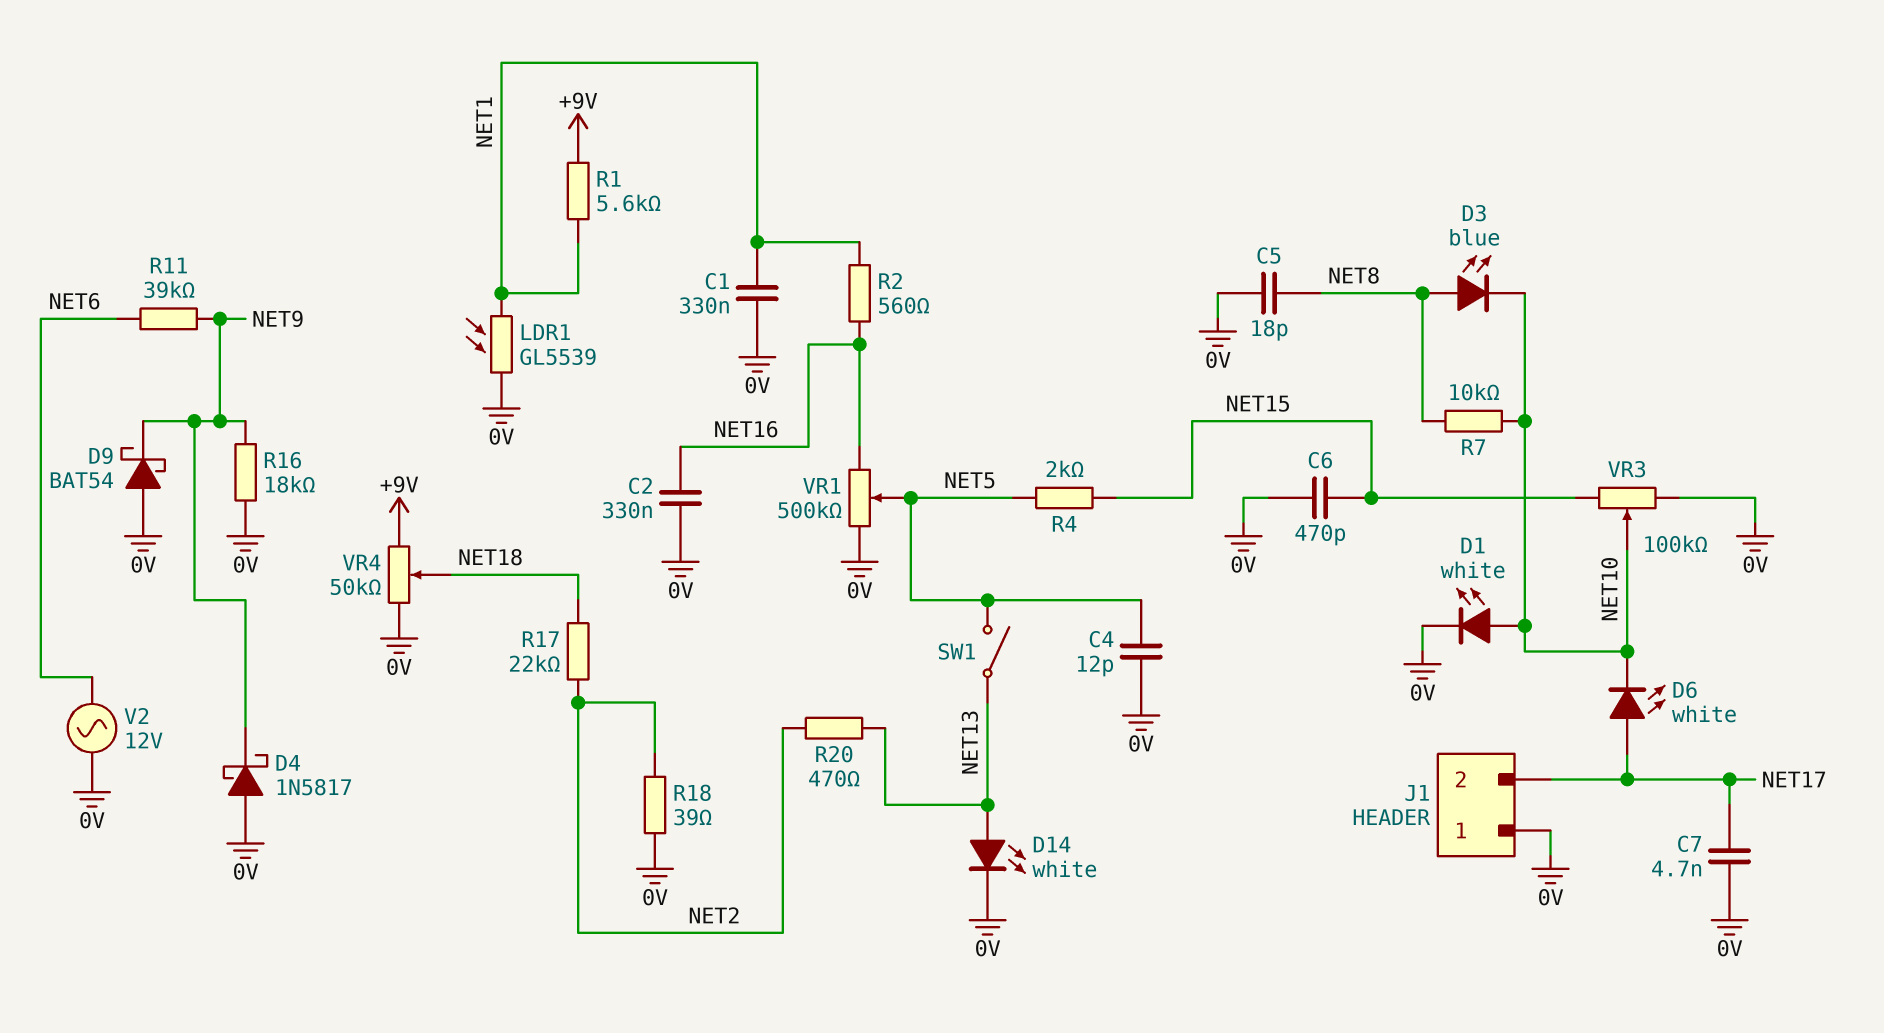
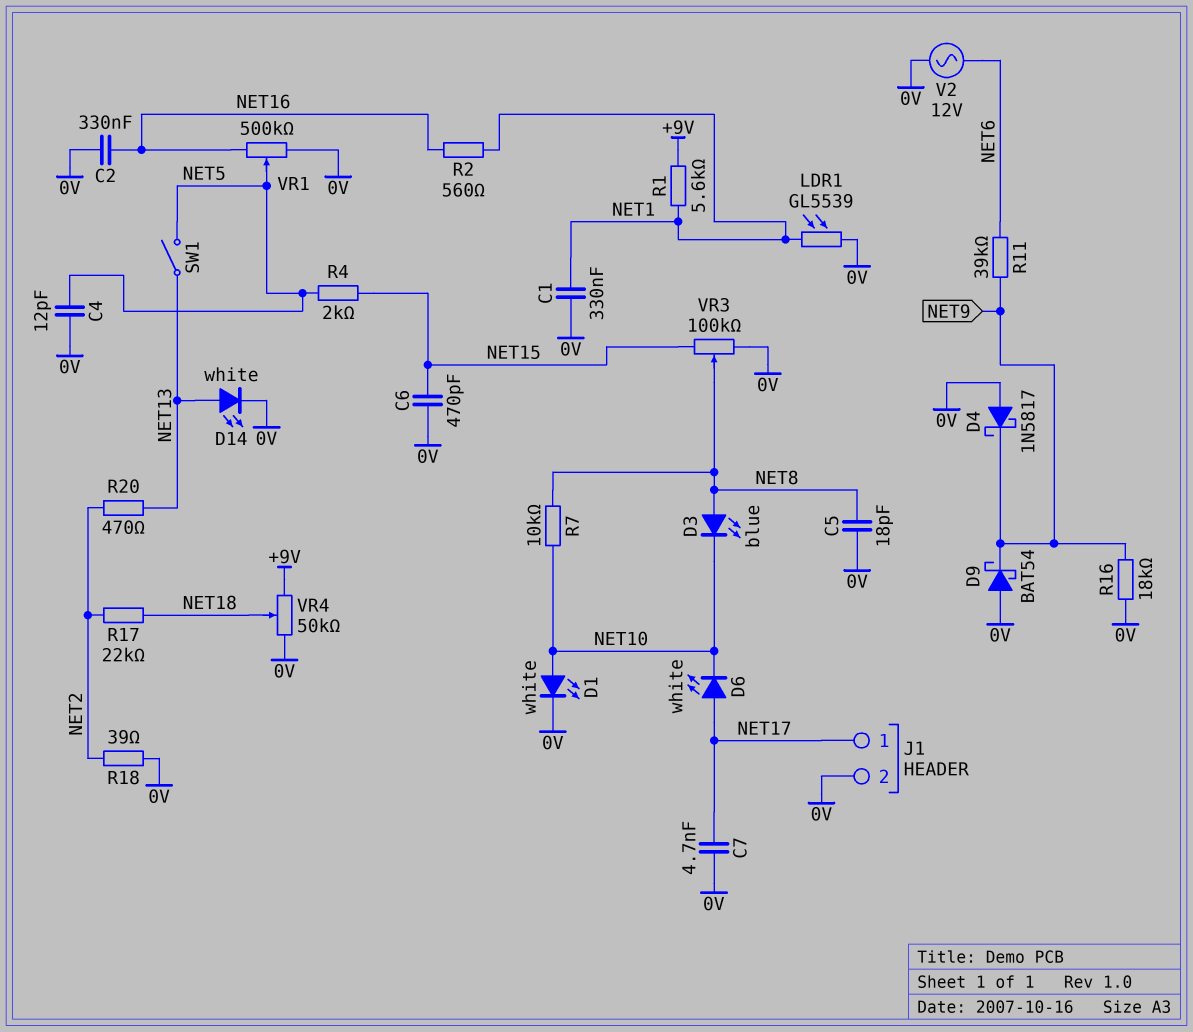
J1 pin 1: 0V -> NET17
J1 pin 2: NET17 -> 0V
VR3: 100k (0V, NET15, wiper NET10) -> 100k (0V, NET15, wiper NET8)

